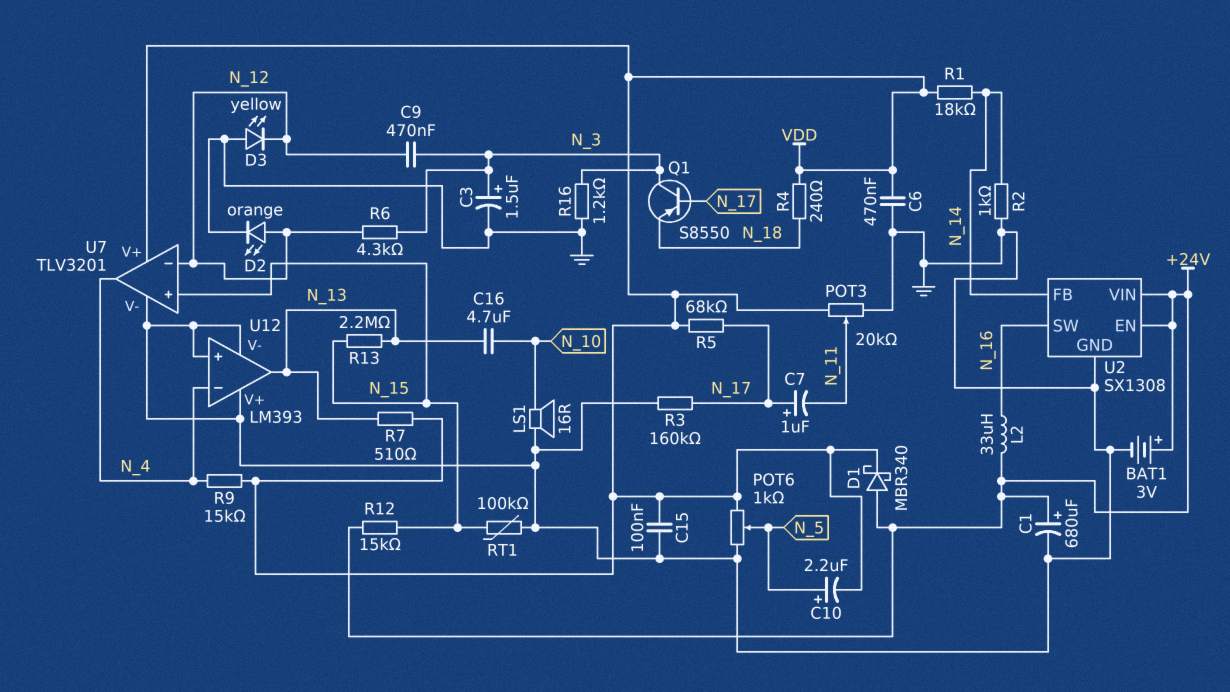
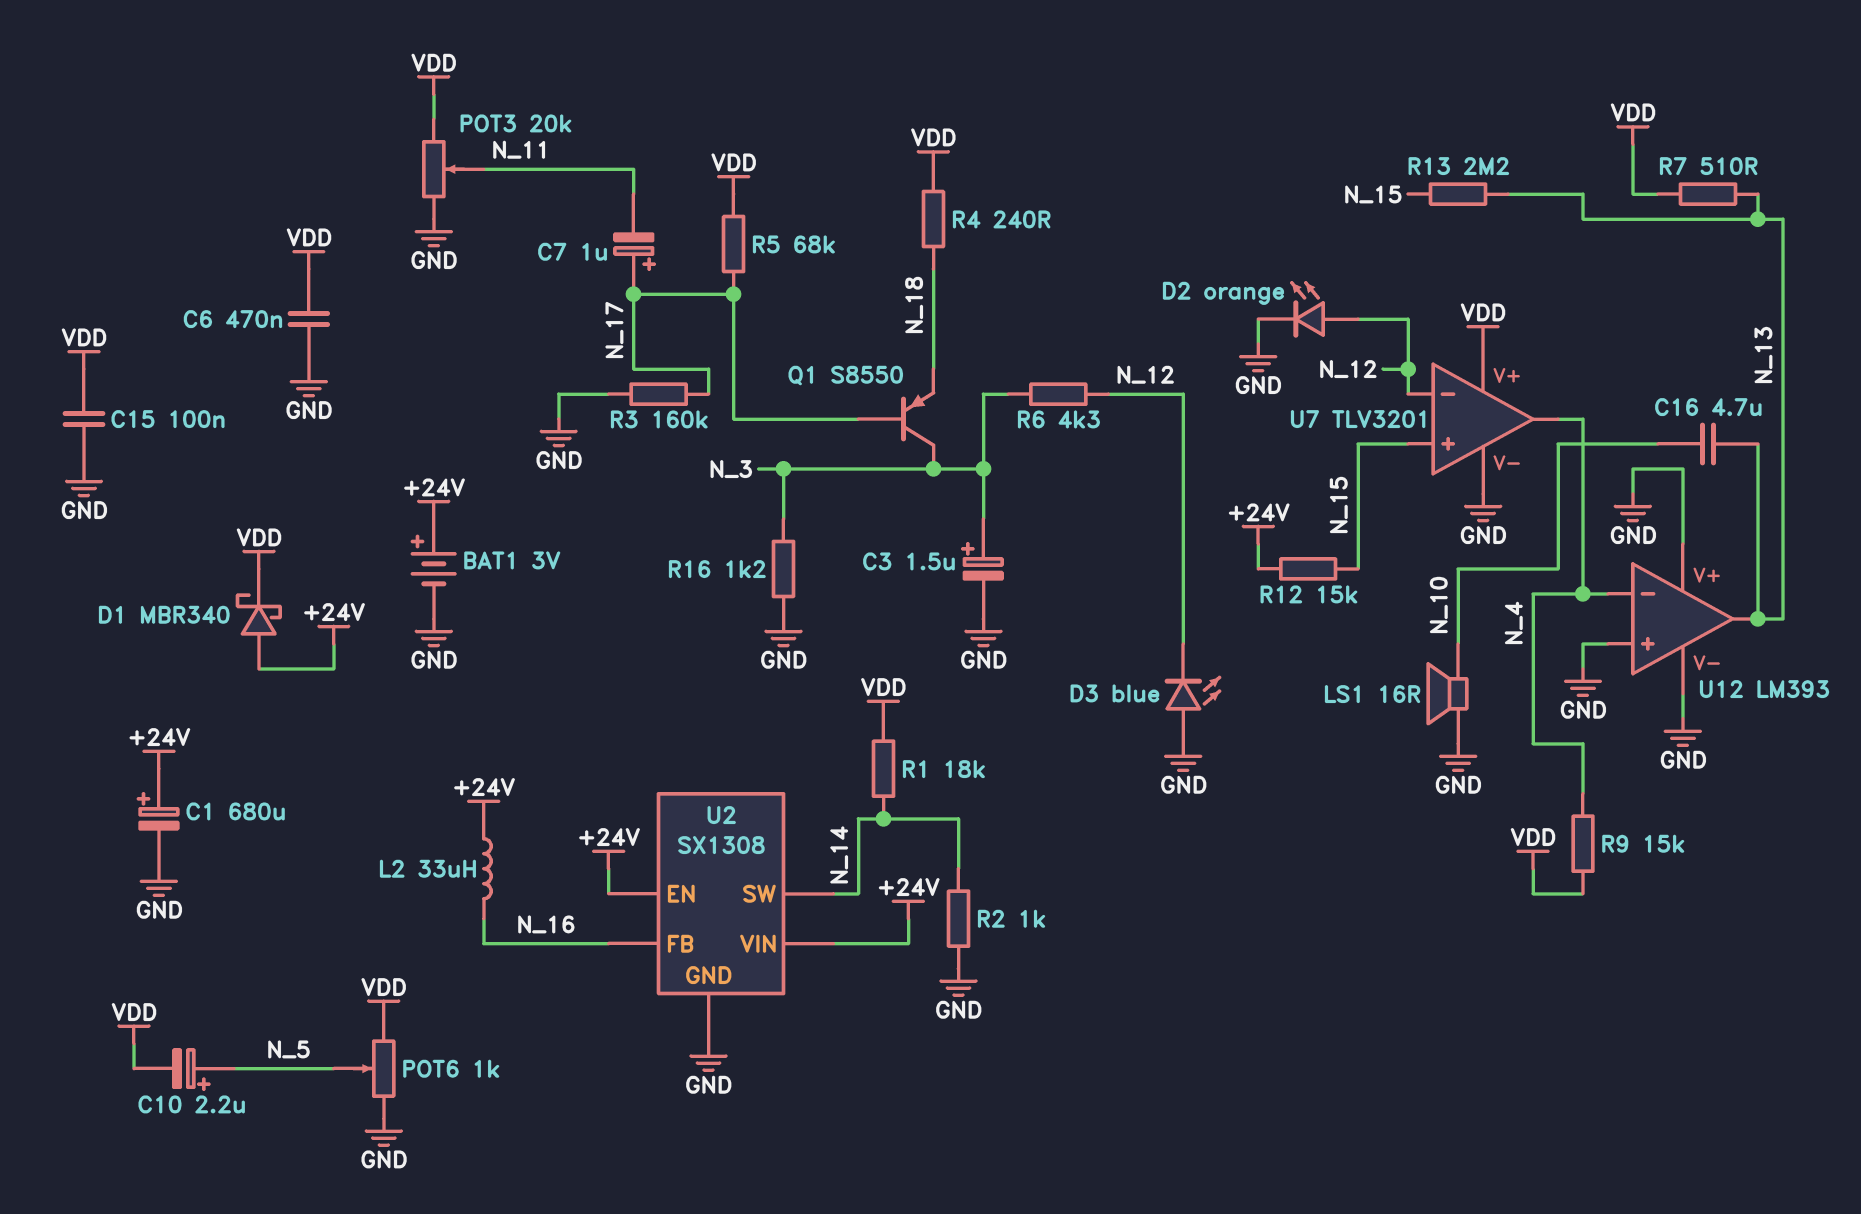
C9: 470nF (N_3, N_12) -> none
D3: LED yellow (A GND, K N_12) -> LED blue (A GND, K N_12)
RT1: 100k (GND, N_15) -> none
U2 pin FB: N_14 -> N_16
U2 pin SW: N_16 -> N_14

